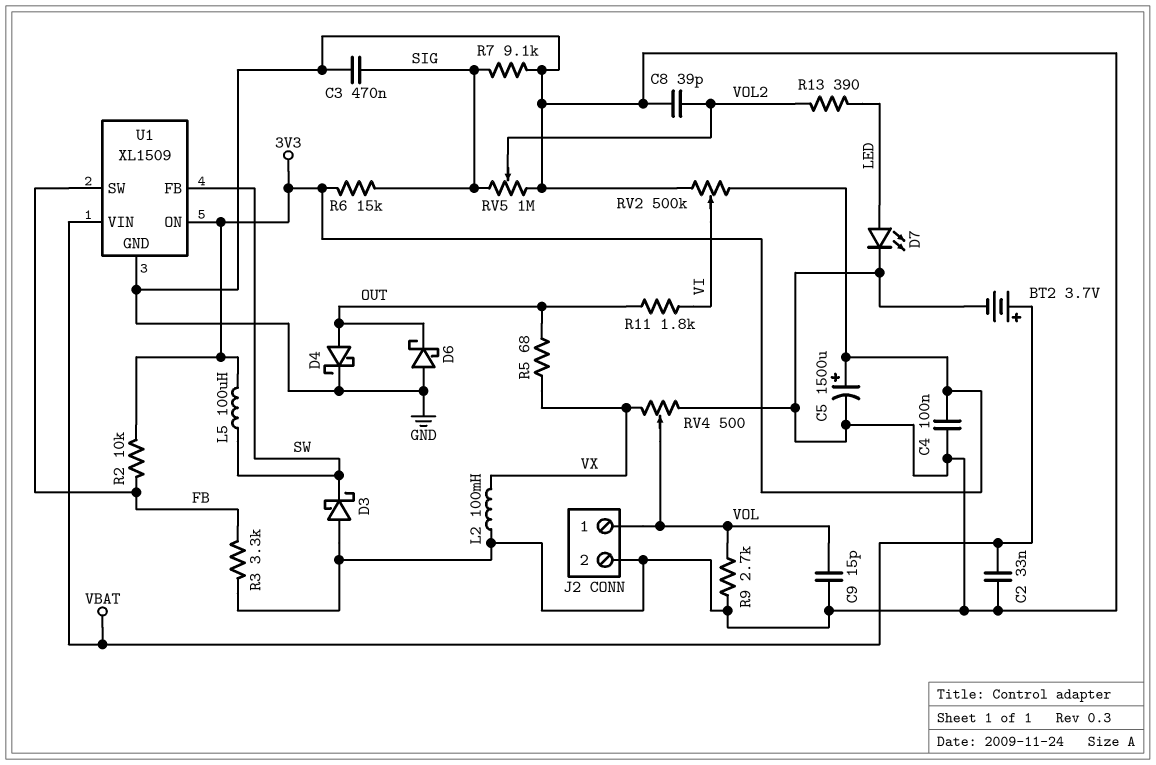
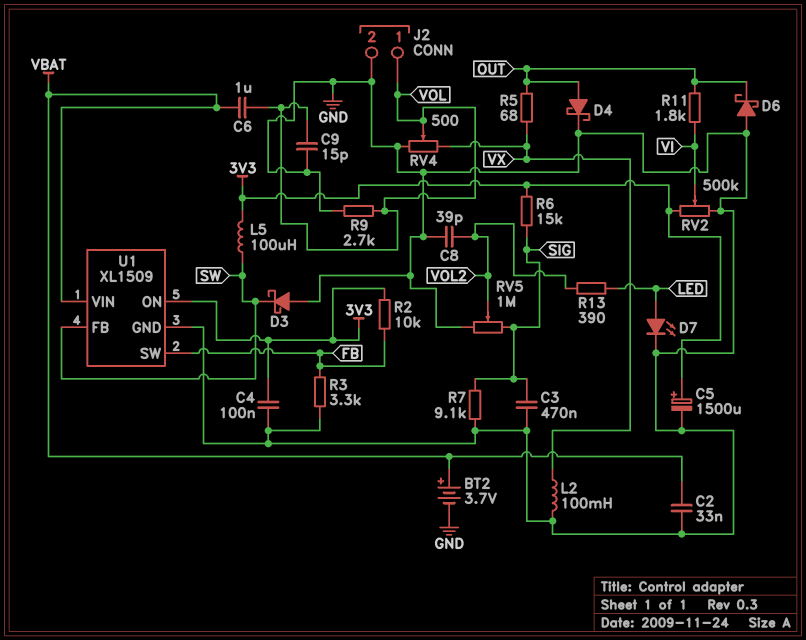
C6: none -> 1uF (VBAT, VOL)

